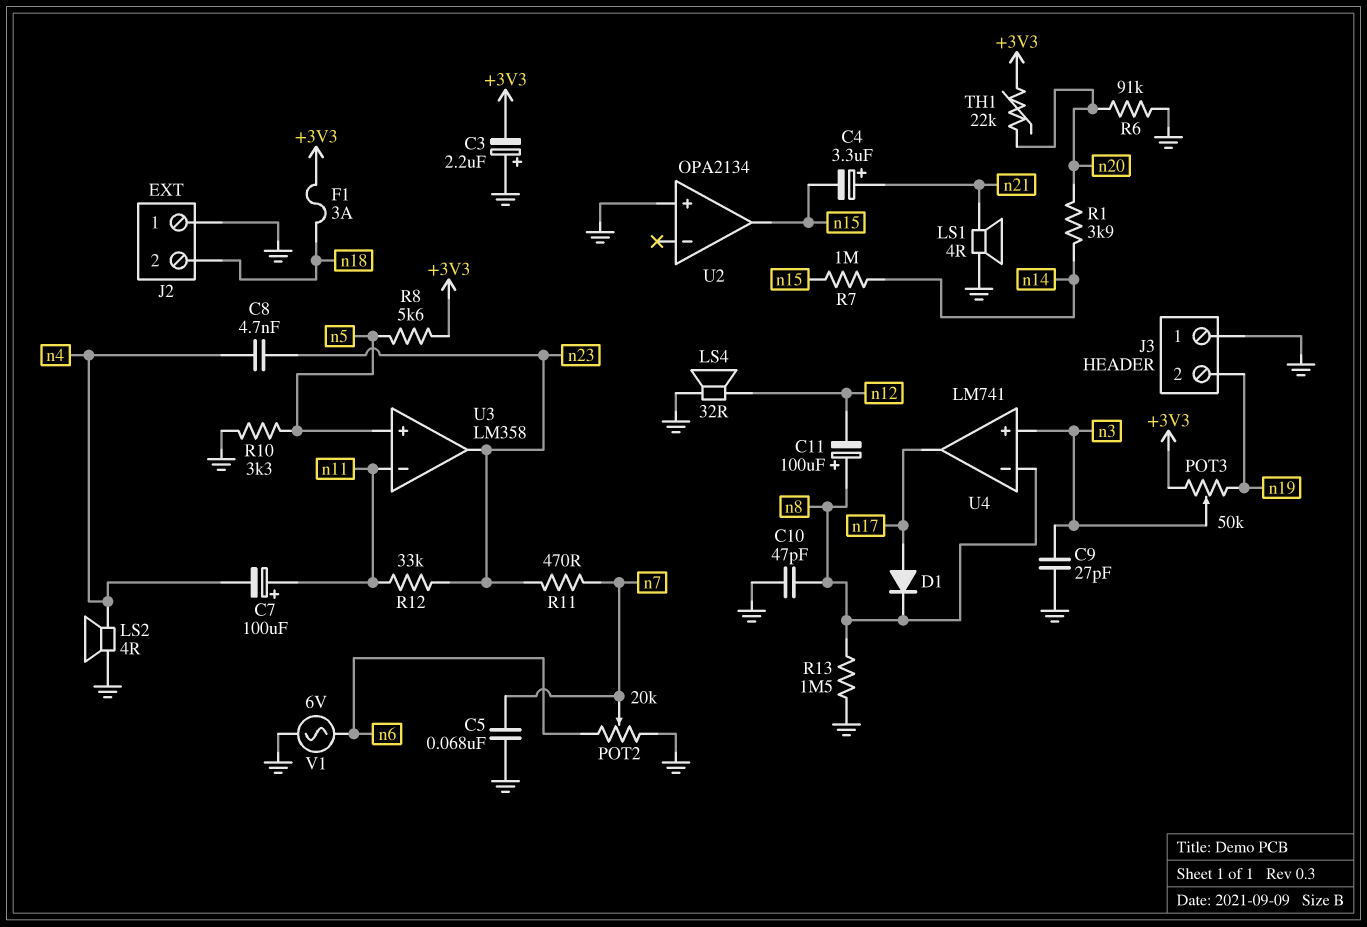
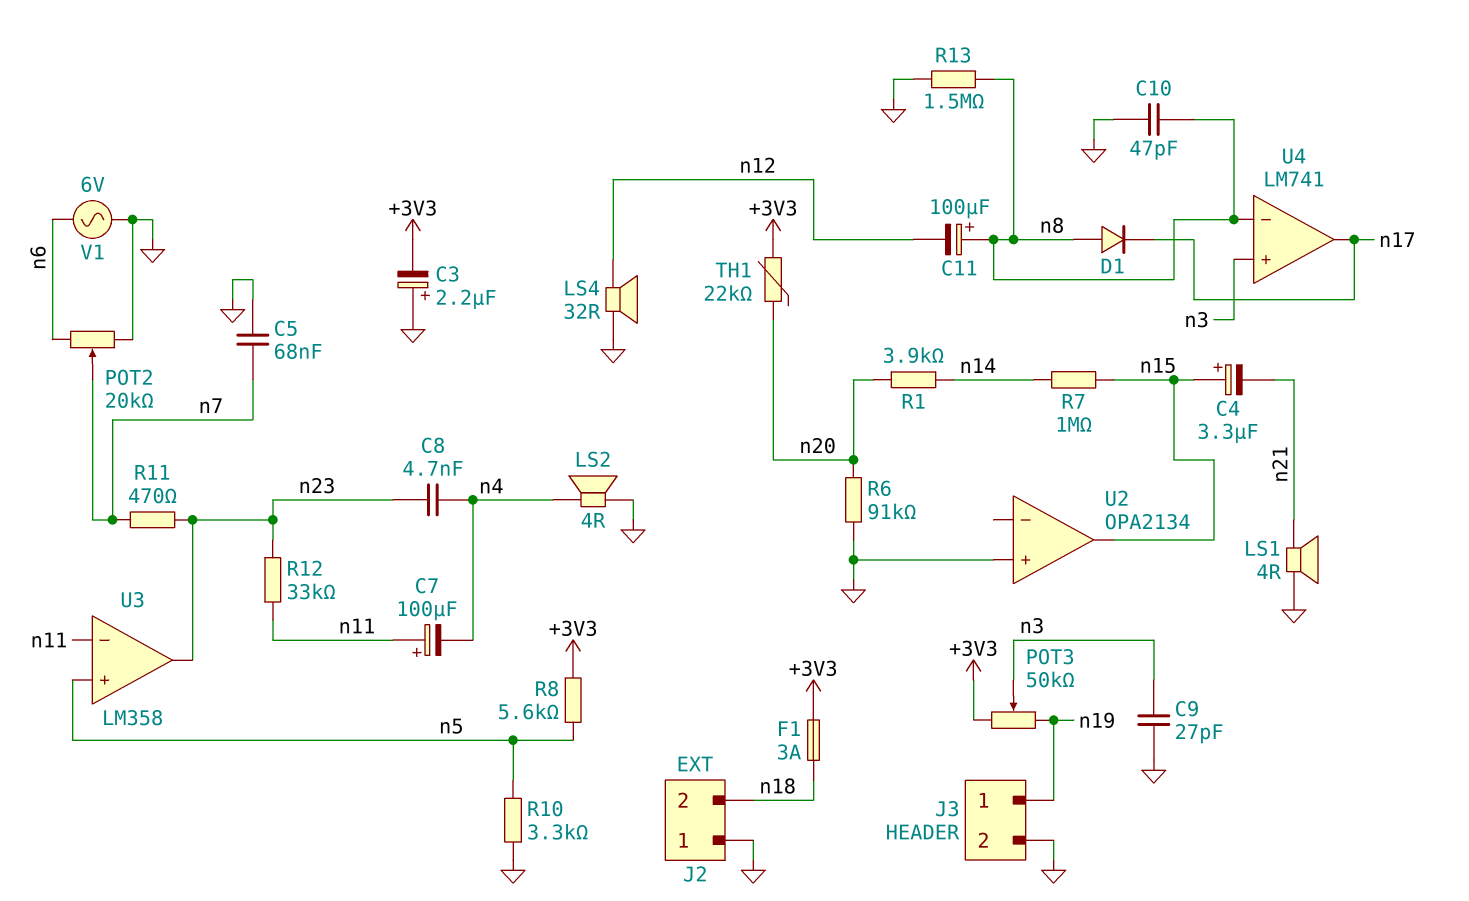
C4: 3.3uF (plus n21, minus n15) -> 3.3uF (plus n15, minus n21)
D1: diode (A n17, K n8) -> diode (A n8, K n17)
J3 pin 1: GND -> n19
J3 pin 2: n19 -> GND

